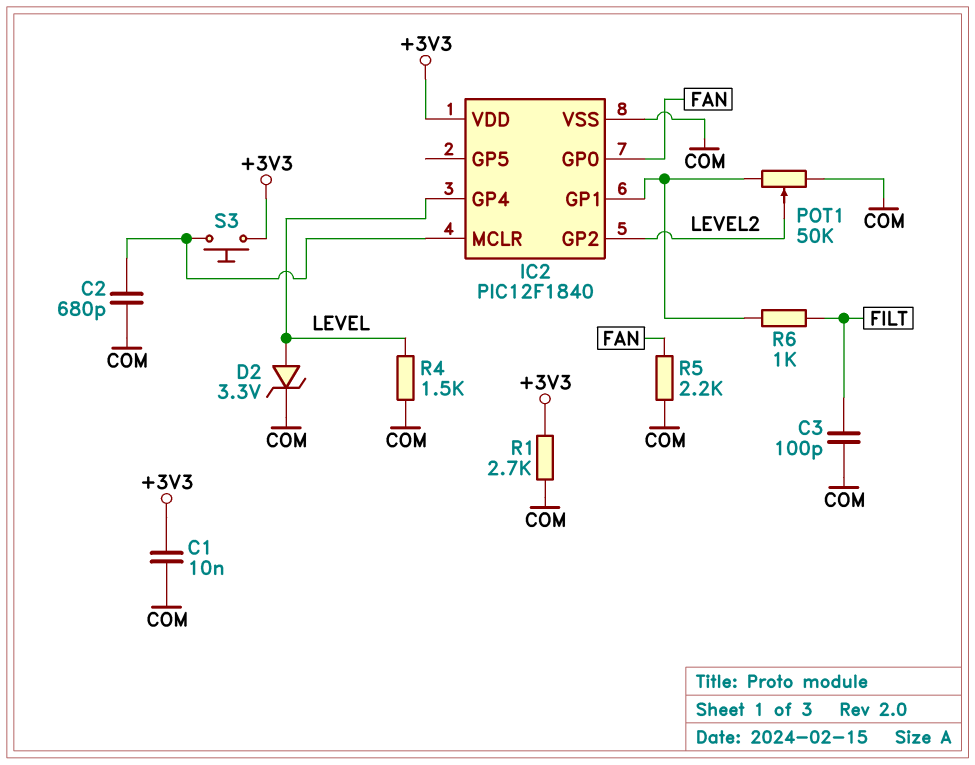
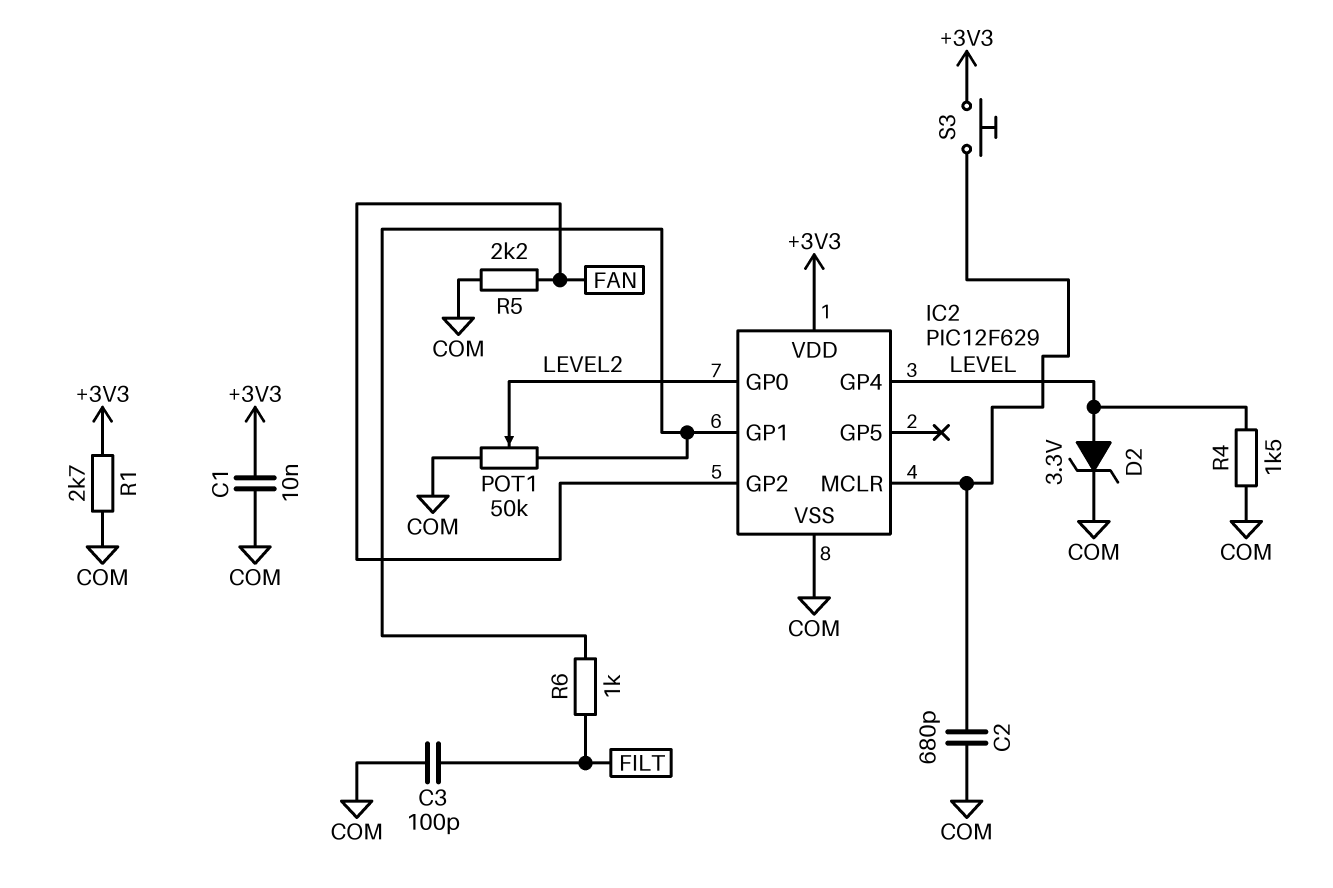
IC2: PIC12F1840 -> PIC12F629
IC2 pin GP0: FAN -> LEVEL2
IC2 pin GP2: LEVEL2 -> FAN

